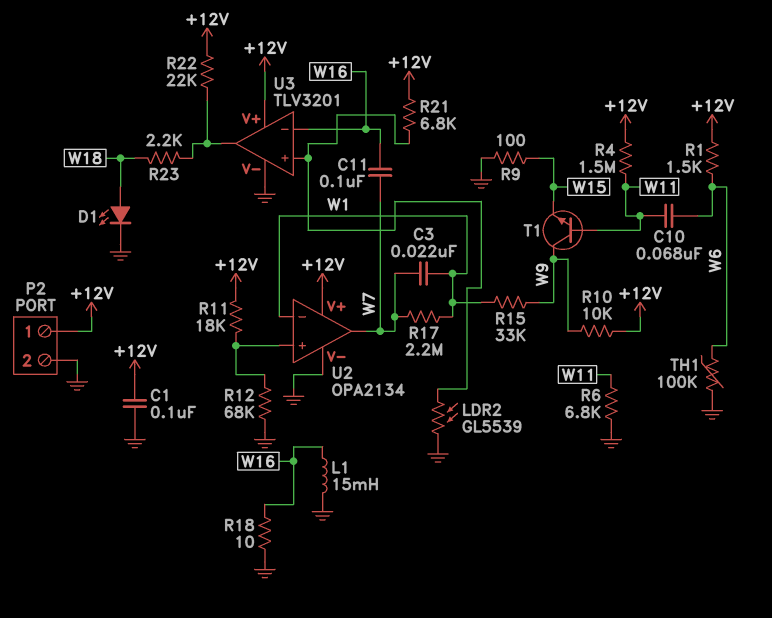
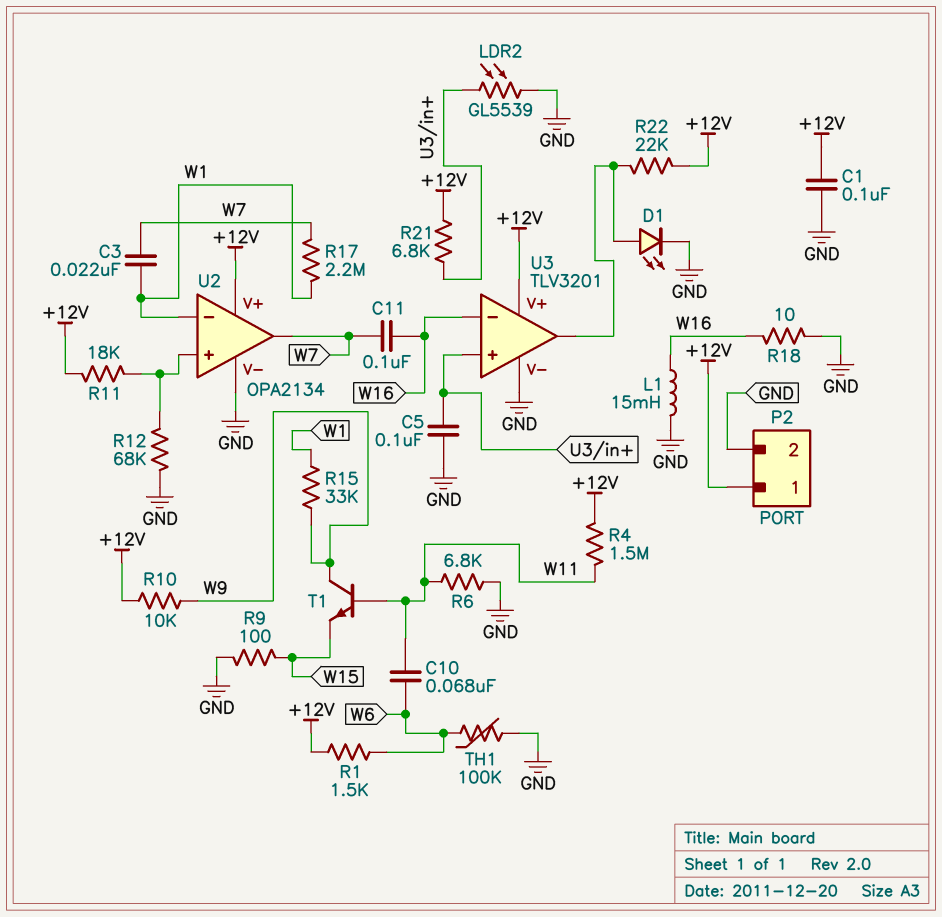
C5: none -> 100nF (GND, U3/in+)
D1: LED (A W18, K GND) -> LED (A U3/out, K GND)
R23: 2.2k (U3/out, W18) -> none

